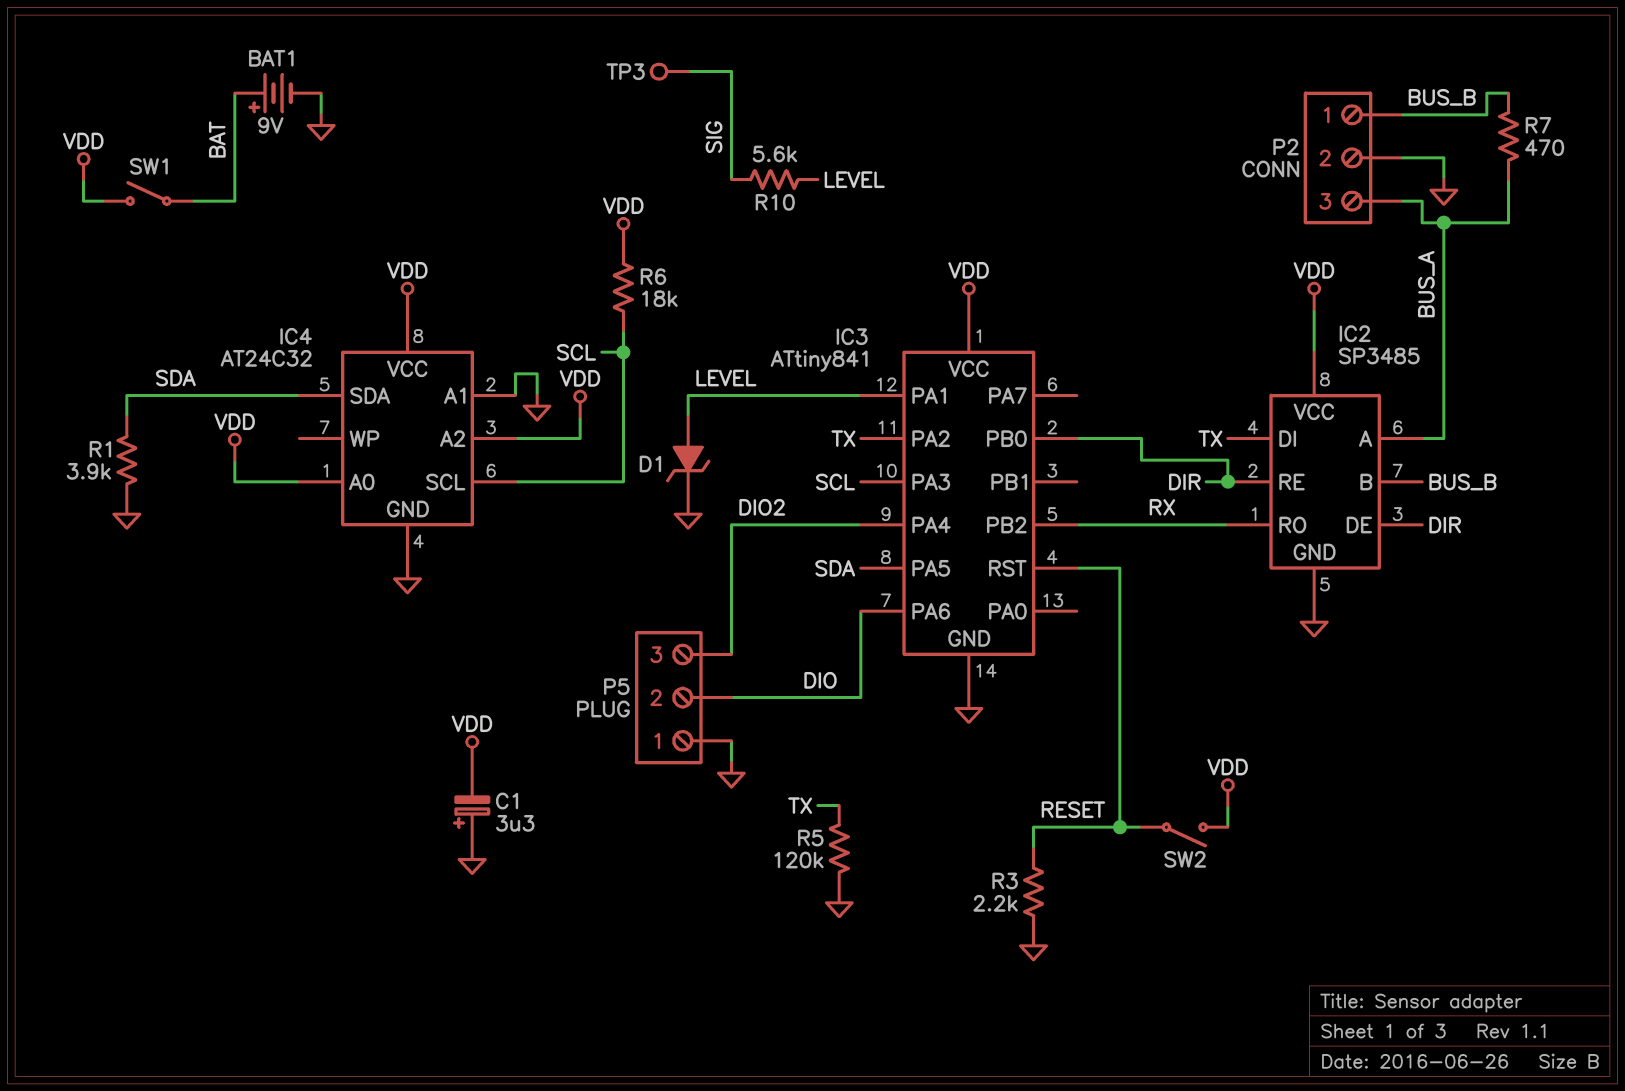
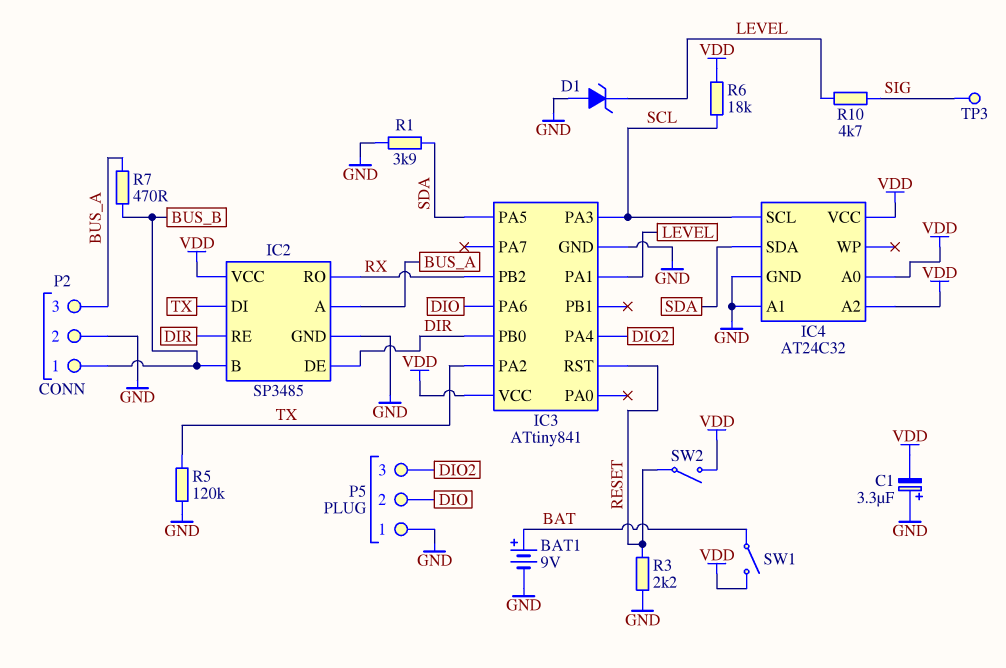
D1: zener (A LEVEL, K GND) -> zener (A GND, K LEVEL)
R10: 5.6k (LEVEL, SIG) -> 4.7k (LEVEL, SIG)

